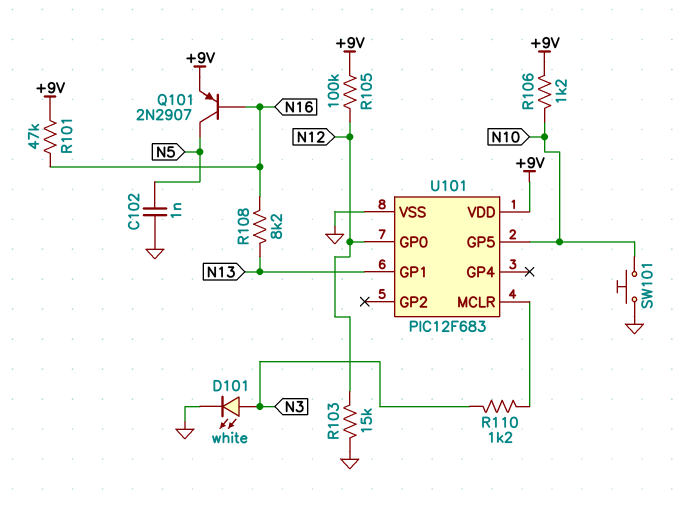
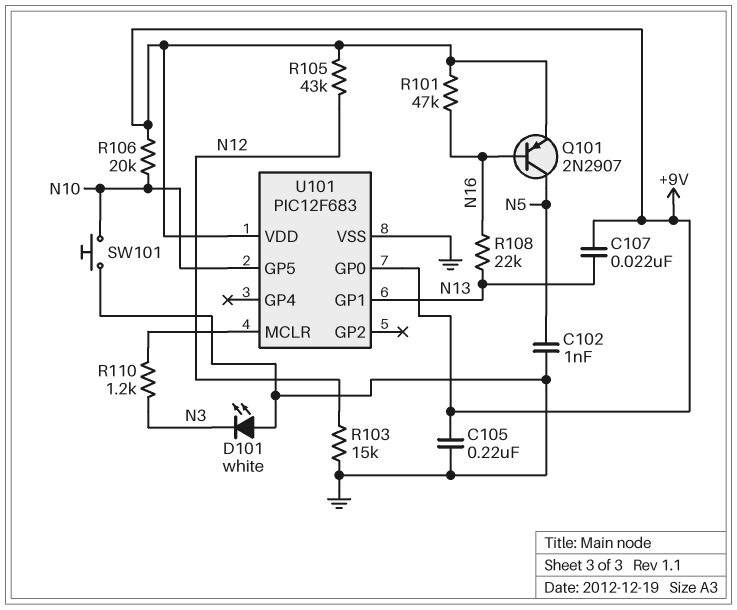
C105: none -> 220nF (+9V, GND)
C107: none -> 22nF (+9V, N13)
D101: LED white (A N3, K GND) -> LED white (A GND, K N3)
R105: 100k (+9V, N12) -> 43k (+9V, N12)
R106: 1.2k (+9V, N10) -> 20k (+9V, N10)
R108: 8.2k (N13, N16) -> 22k (N13, N16)
U101 pin GP0: N12 -> +9V

